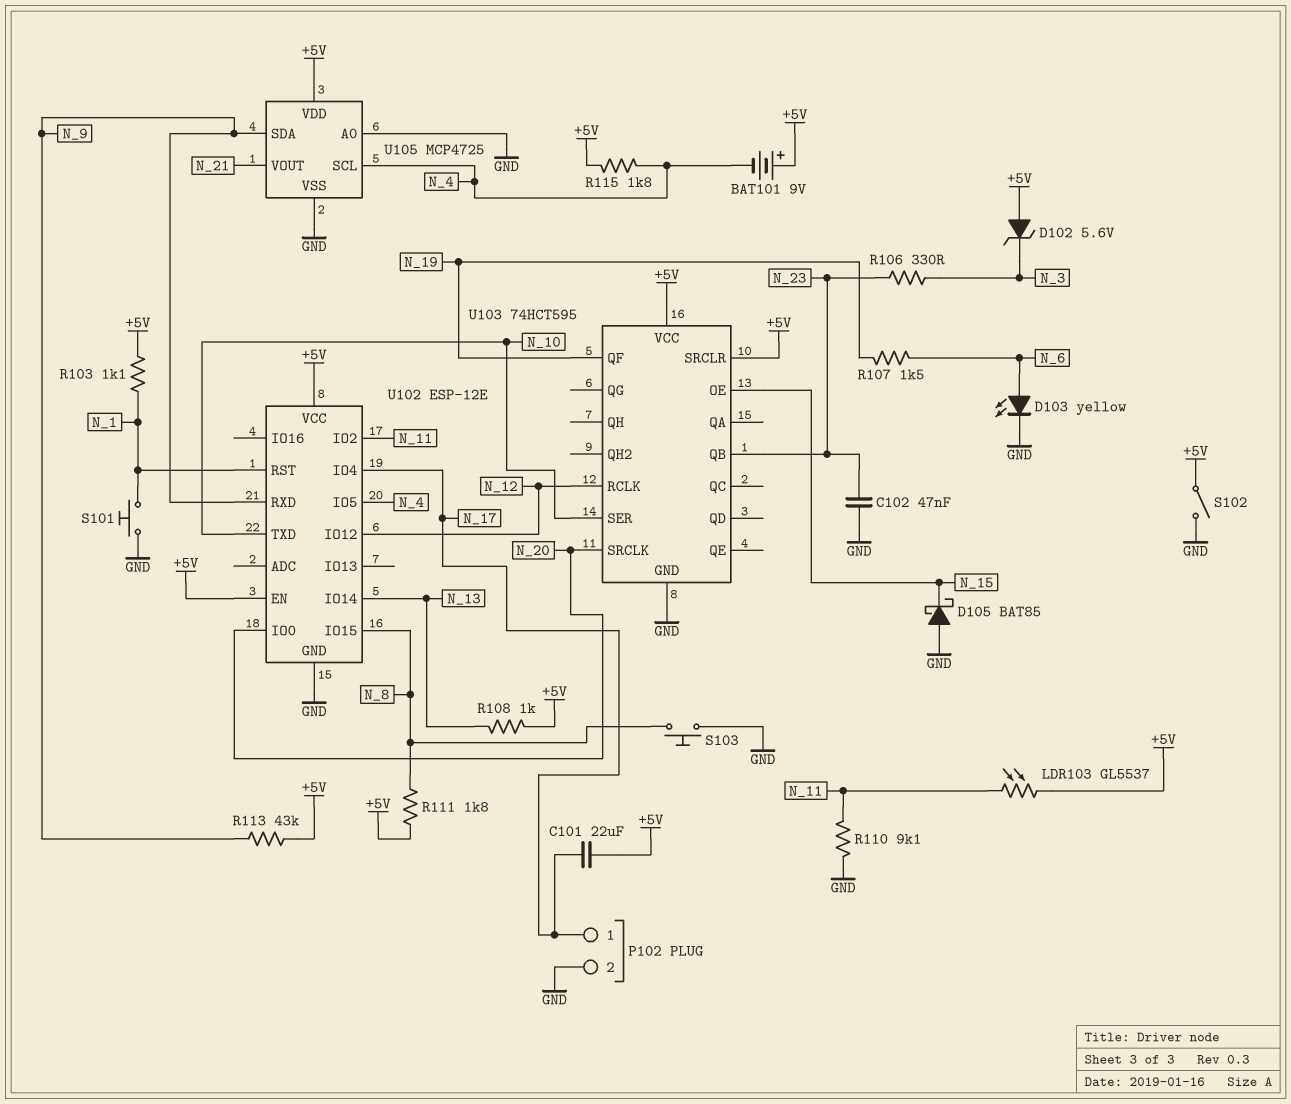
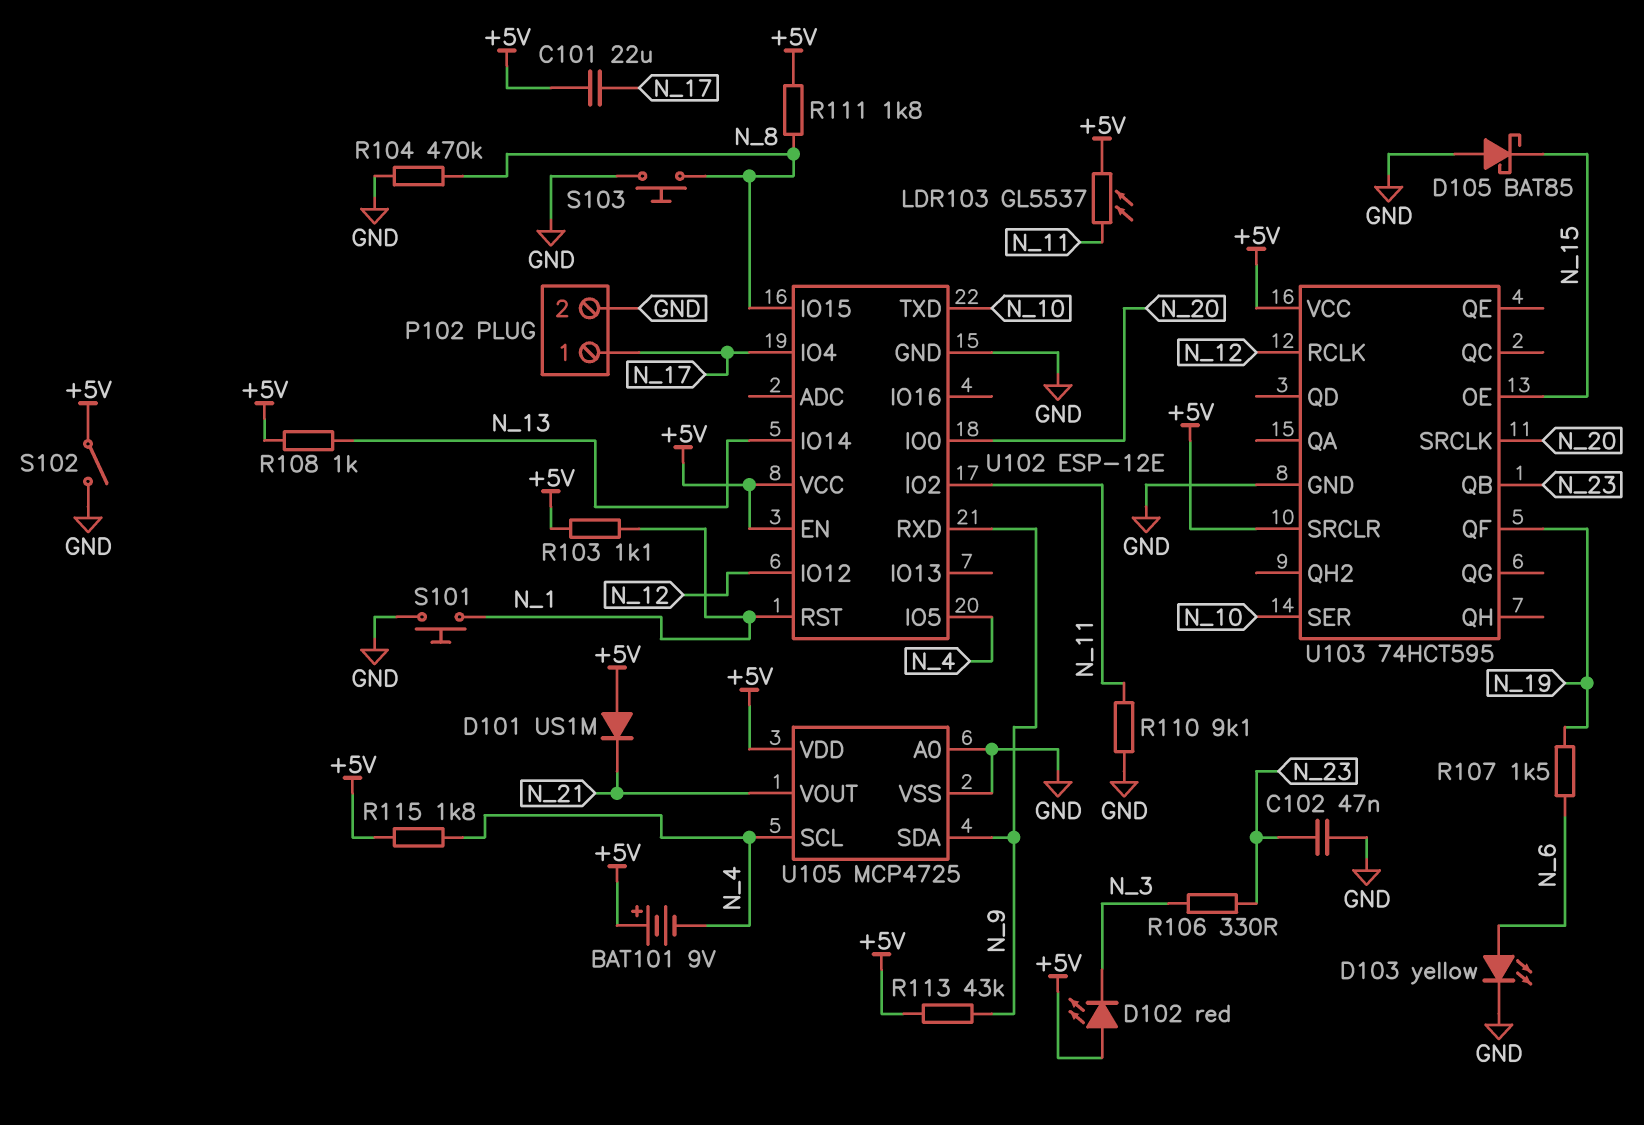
D101: none -> diode US1M (A +5V, K N_21)
D102: zener 5.6V (A +5V, K N_3) -> LED red (A +5V, K N_3)
R104: none -> 470k (GND, N_8)

